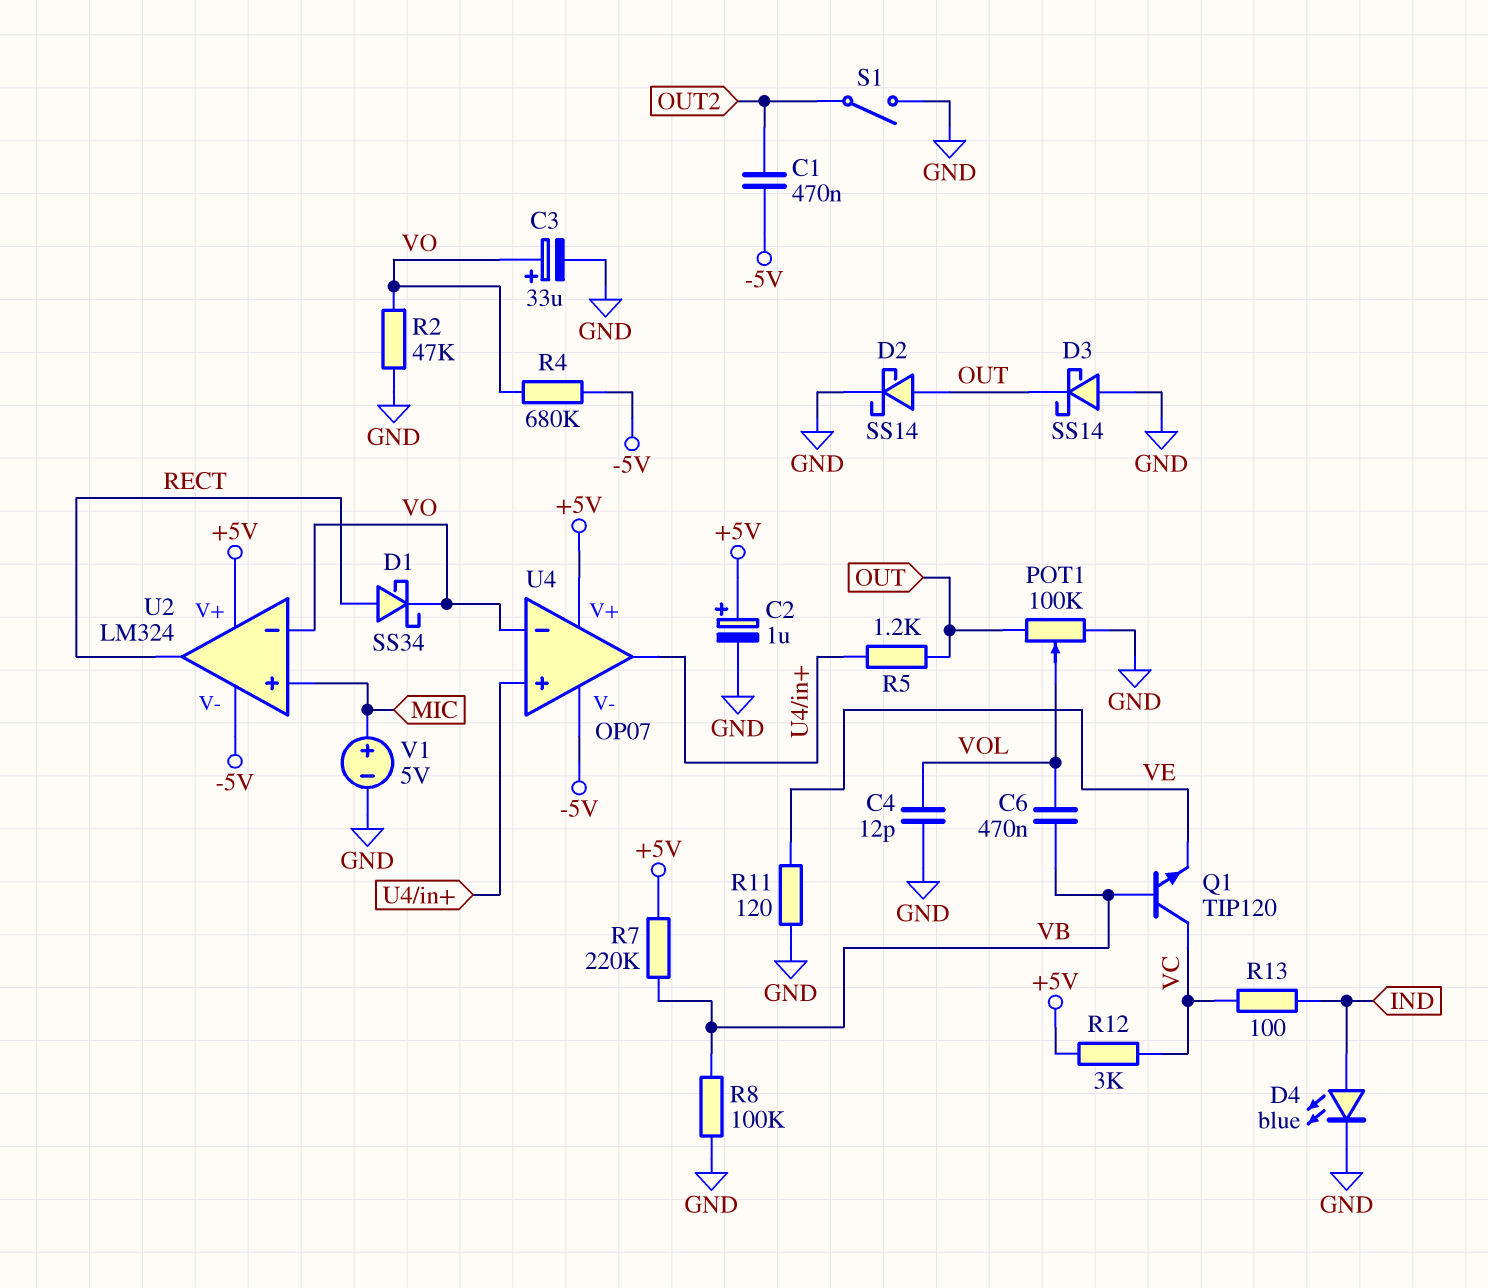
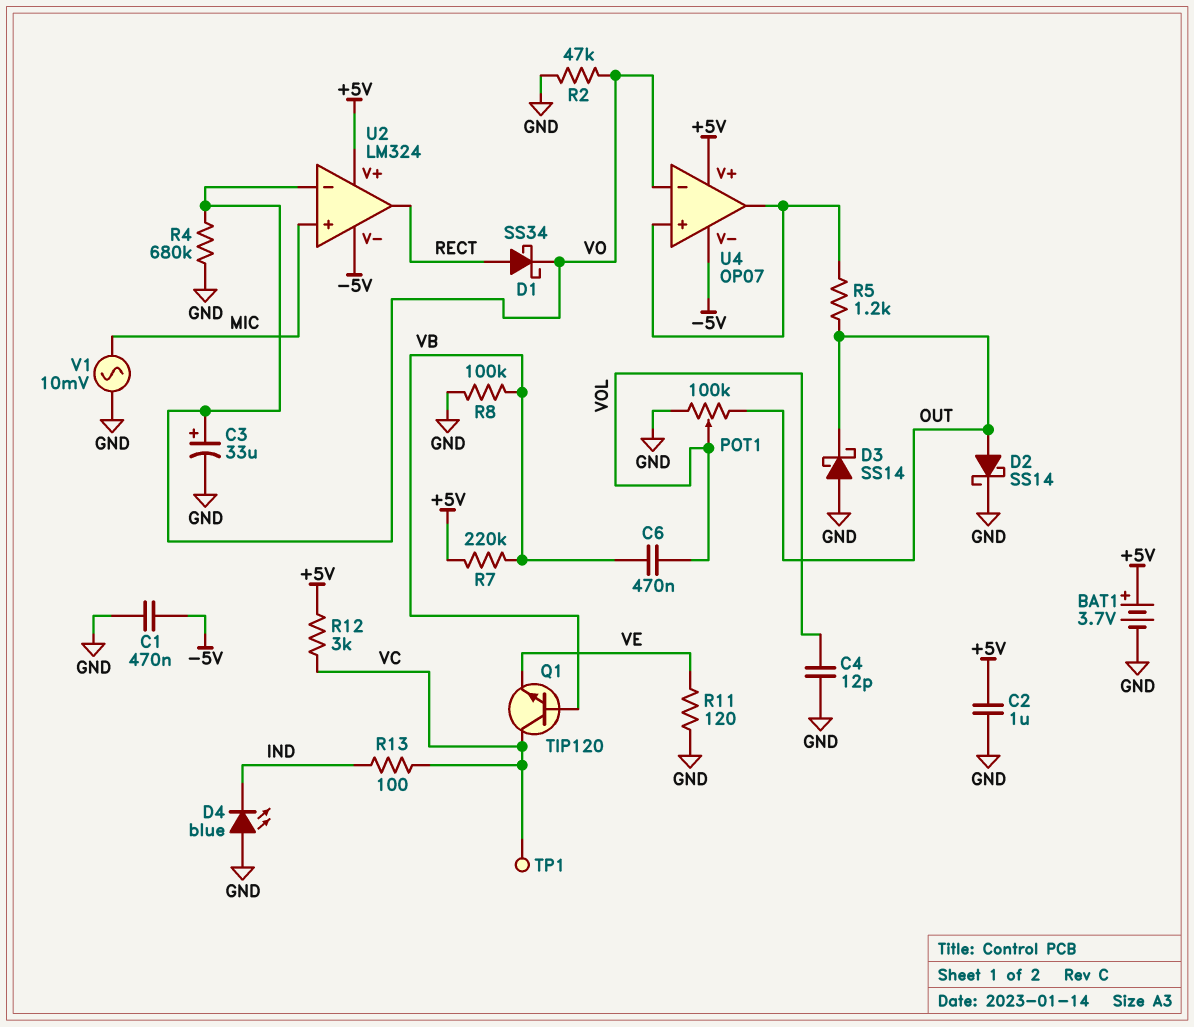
BAT1: none -> 3.7V (plus +5V, minus GND)
C1: 470nF (-5V, OUT2) -> 470nF (-5V, GND)
C2: 1uF (plus +5V, minus GND) -> 1uF (+5V, GND)
D4: LED blue (A IND, K GND) -> LED blue (A GND, K IND)
R4: 680k (-5V, VO) -> 680k (GND, VO)
S1: switch (GND, OUT2) -> none
TP1: none -> test point (VC)
V1: 5V (plus MIC, minus GND) -> AC 10mV (GND, MIC)

